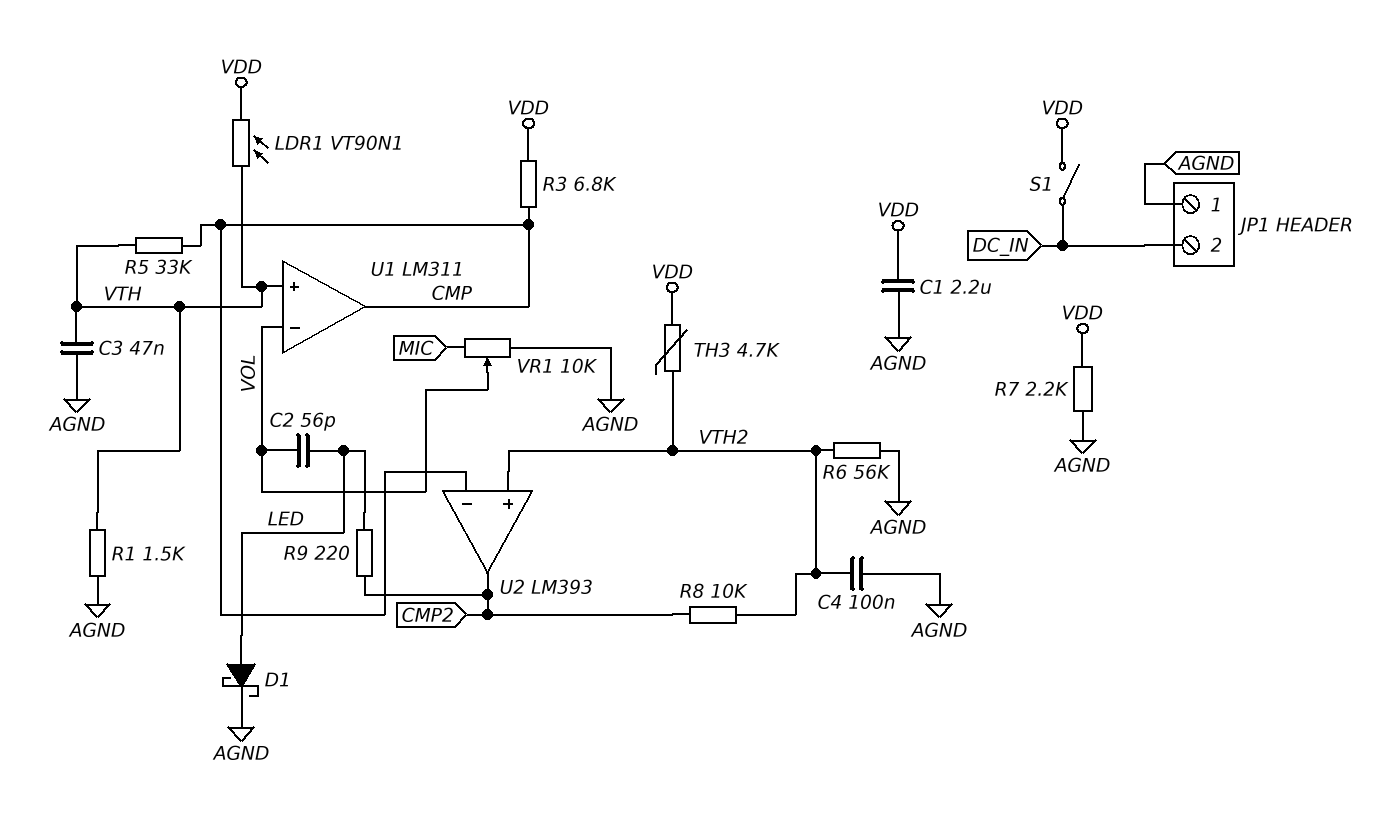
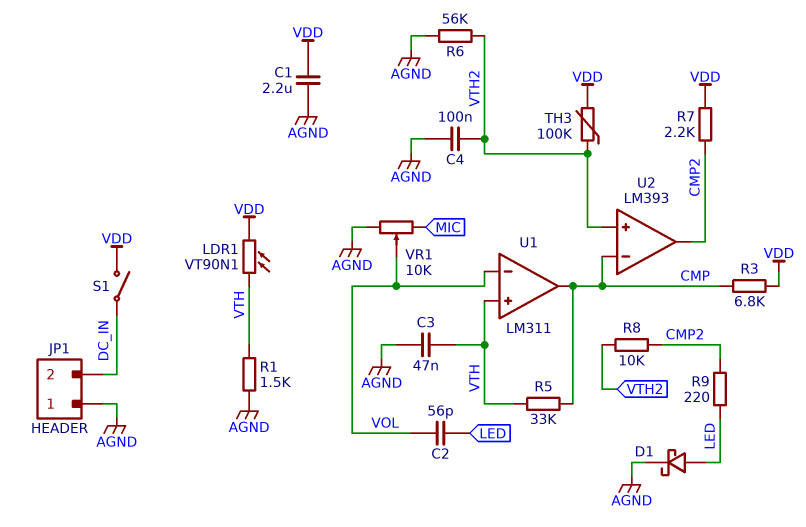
R7: 2.2k (AGND, VDD) -> 2.2k (CMP2, VDD)
TH3: 4.7k (VDD, VTH2) -> 100k (VDD, VTH2)

